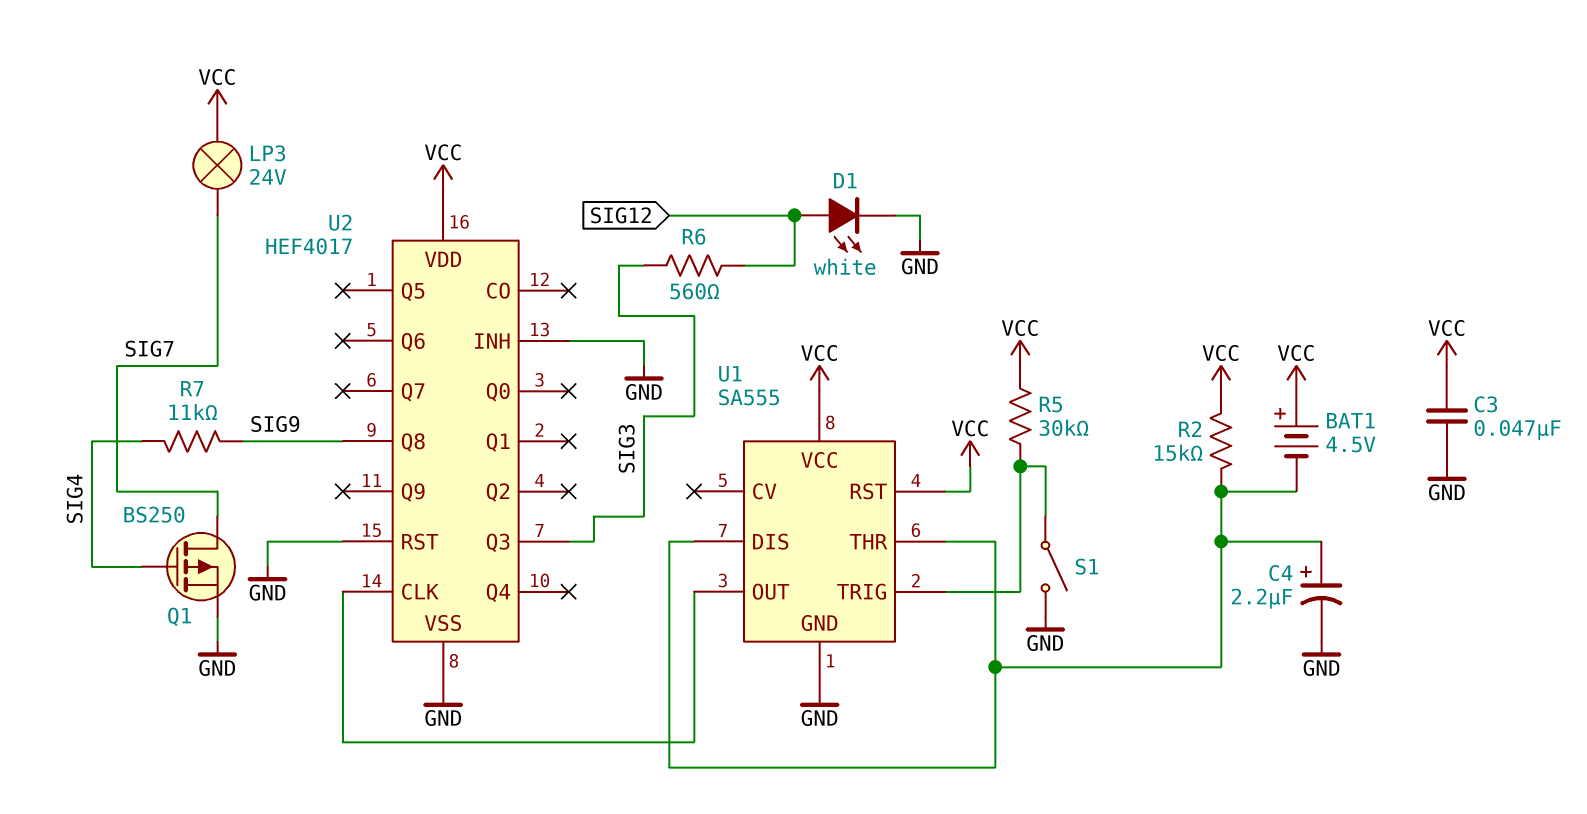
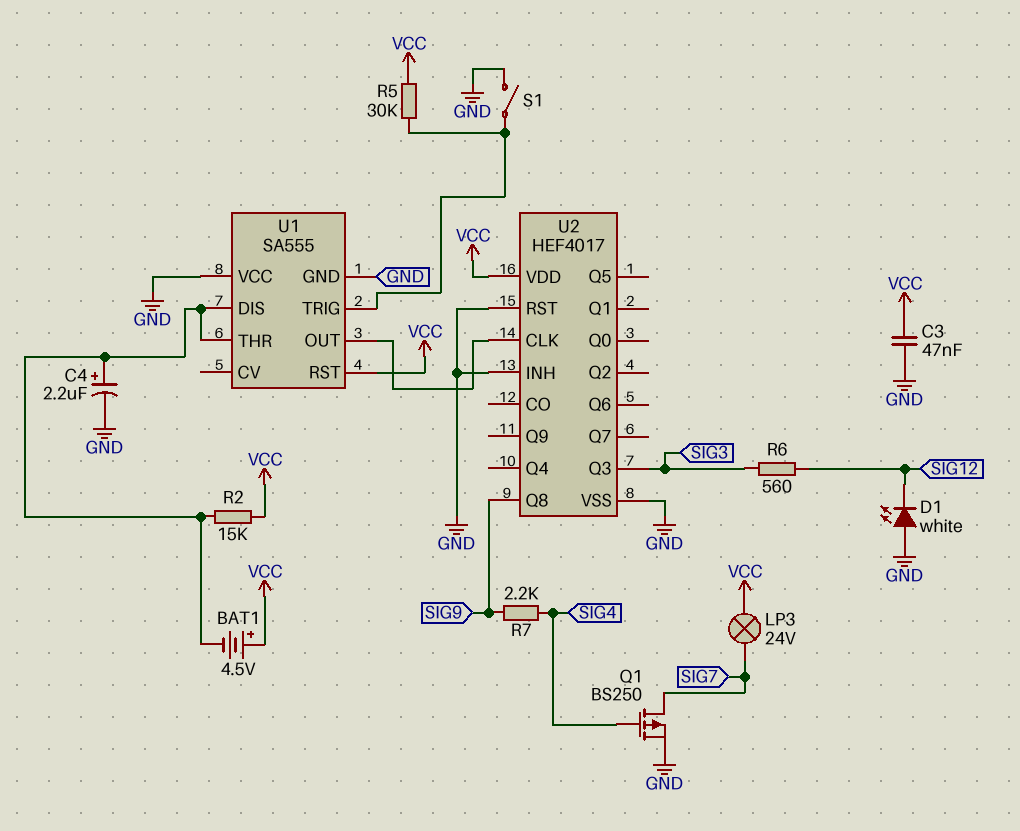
D1: LED white (A SIG12, K GND) -> LED white (A GND, K SIG12)
R7: 11k (SIG4, SIG9) -> 2.2k (SIG4, SIG9)
U1 pin VCC: VCC -> GND

